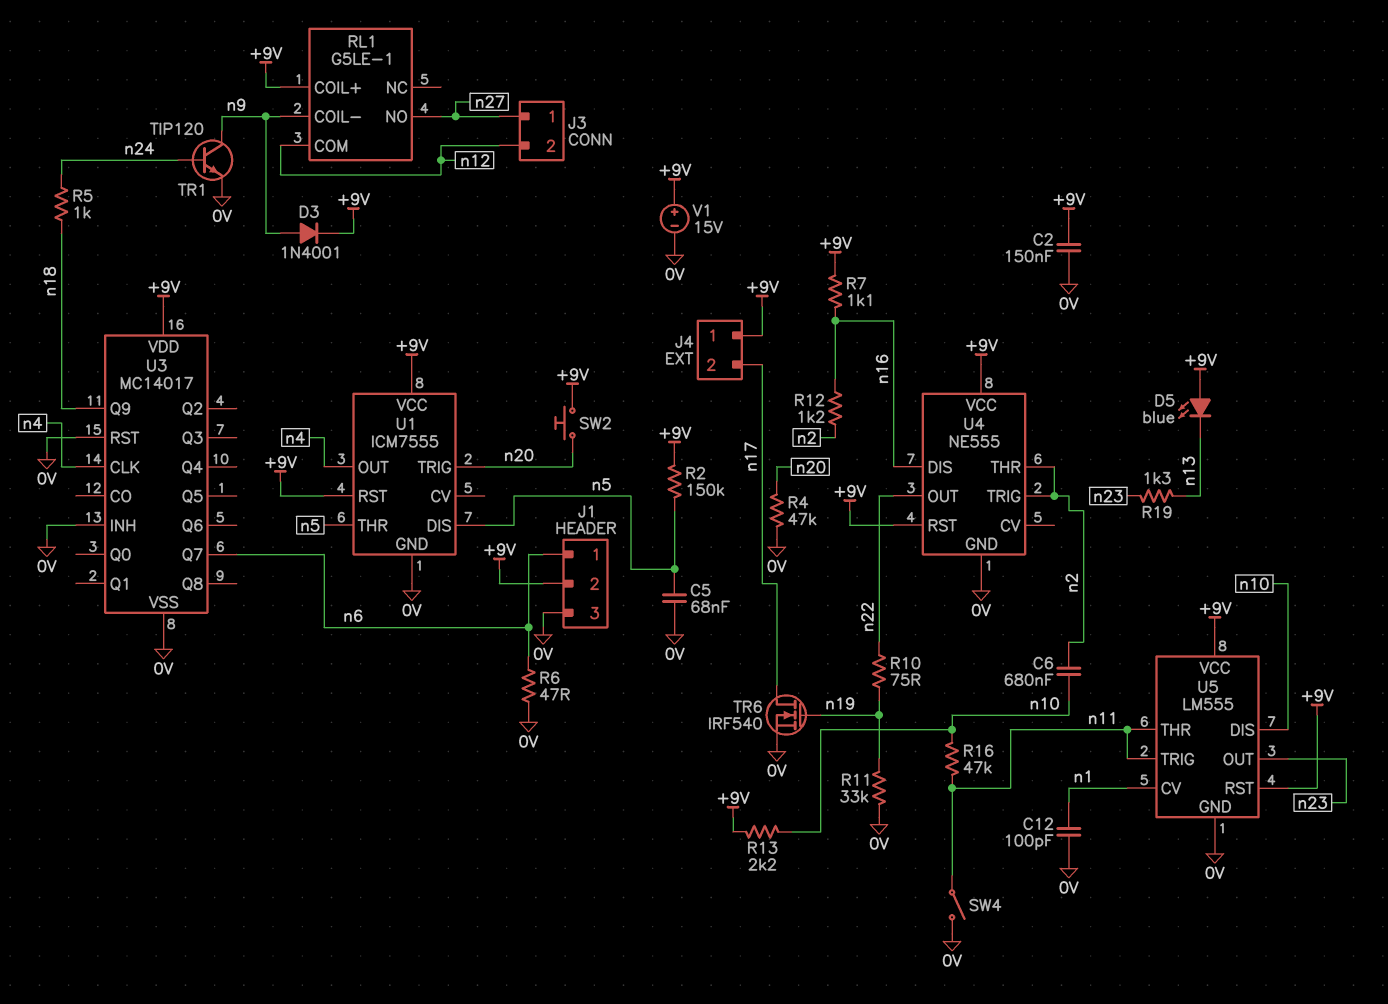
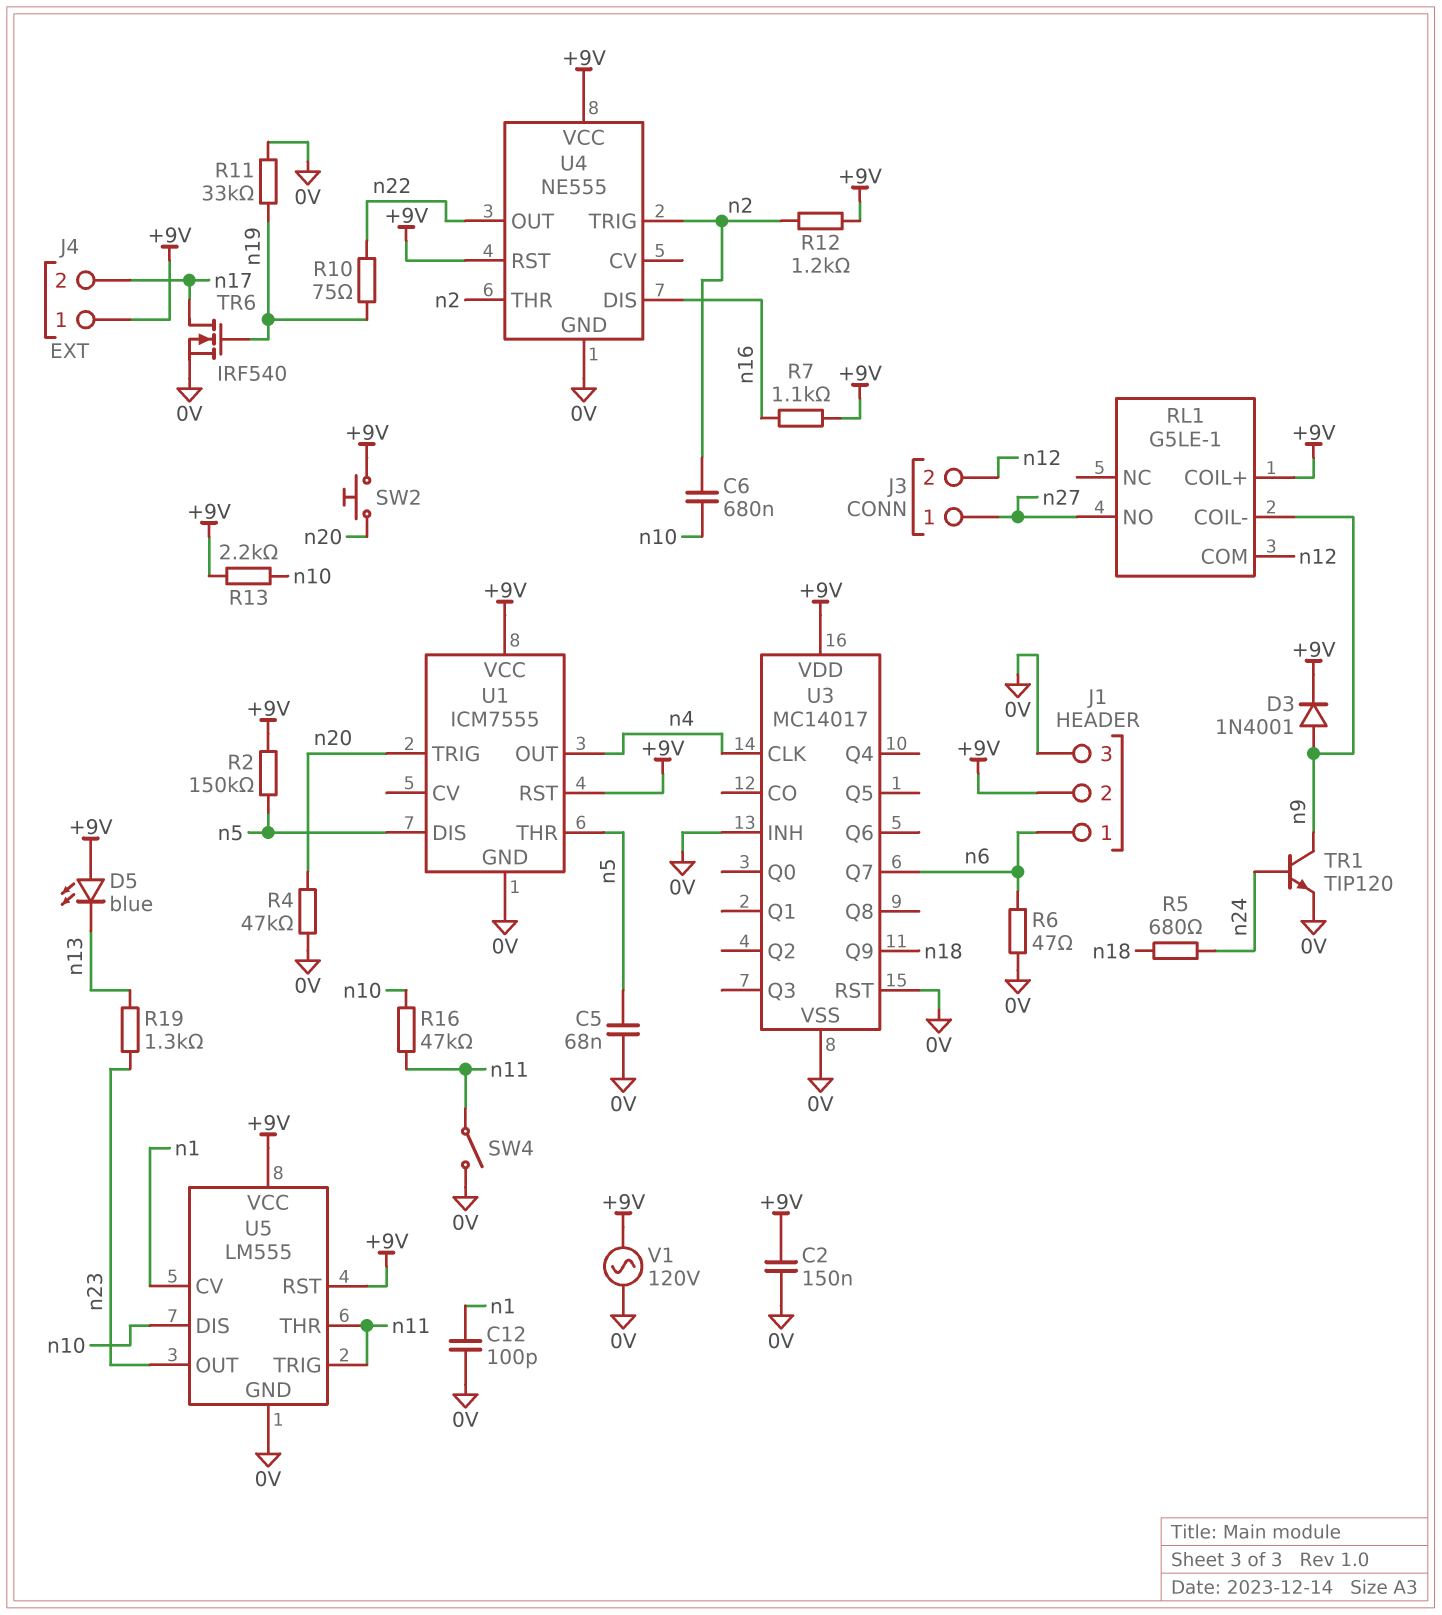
R5: 1k (n18, n24) -> 680 (n18, n24)
R12: 1.2k (n2, n16) -> 1.2k (+9V, n2)
V1: 15V (plus +9V, minus 0V) -> AC 120V (+9V, 0V)

